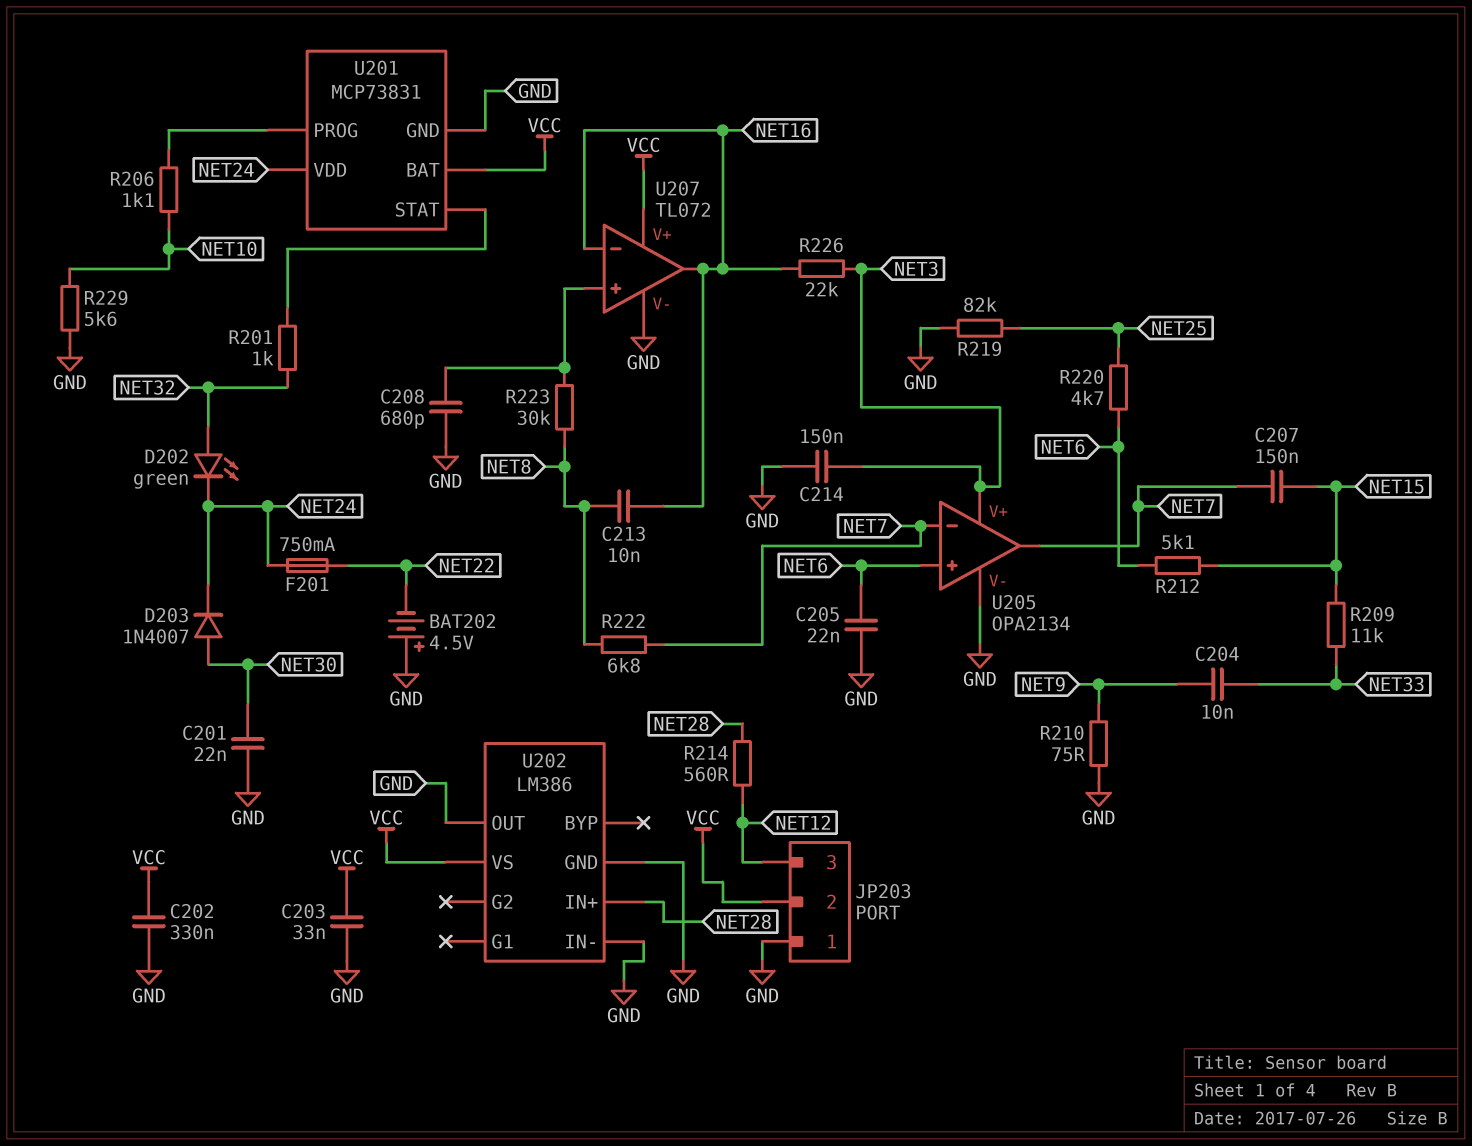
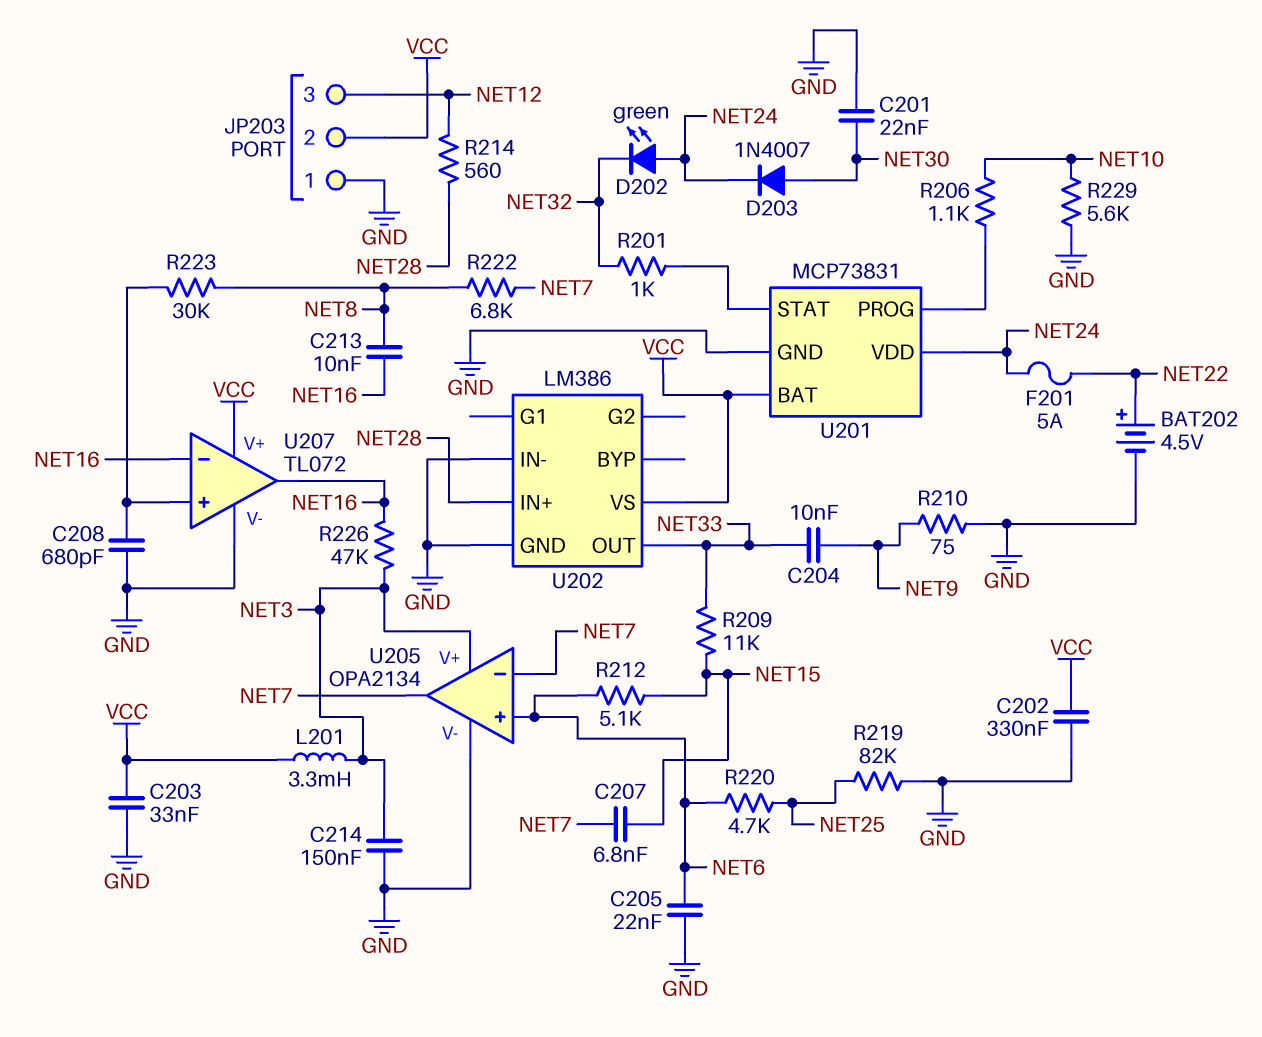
BAT202: 4.5V (plus GND, minus NET22) -> 4.5V (plus NET22, minus GND)
C207: 150nF (NET7, NET15) -> 6.8nF (NET7, NET15)
D202: LED green (A NET32, K NET24) -> LED green (A NET24, K NET32)
F201: 750mA (NET22, NET24) -> 5A (NET22, NET24)
L201: none -> 3.3mH (NET3, VCC)
R226: 22k (NET3, NET16) -> 47k (NET3, NET16)
U202 pin OUT: GND -> NET33

